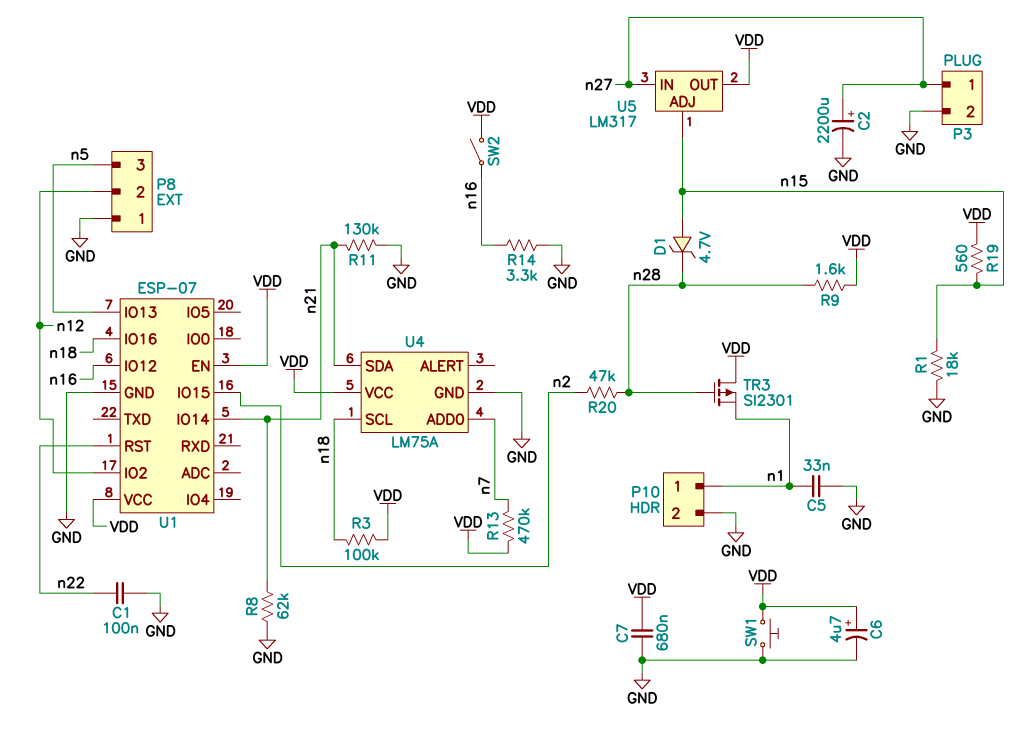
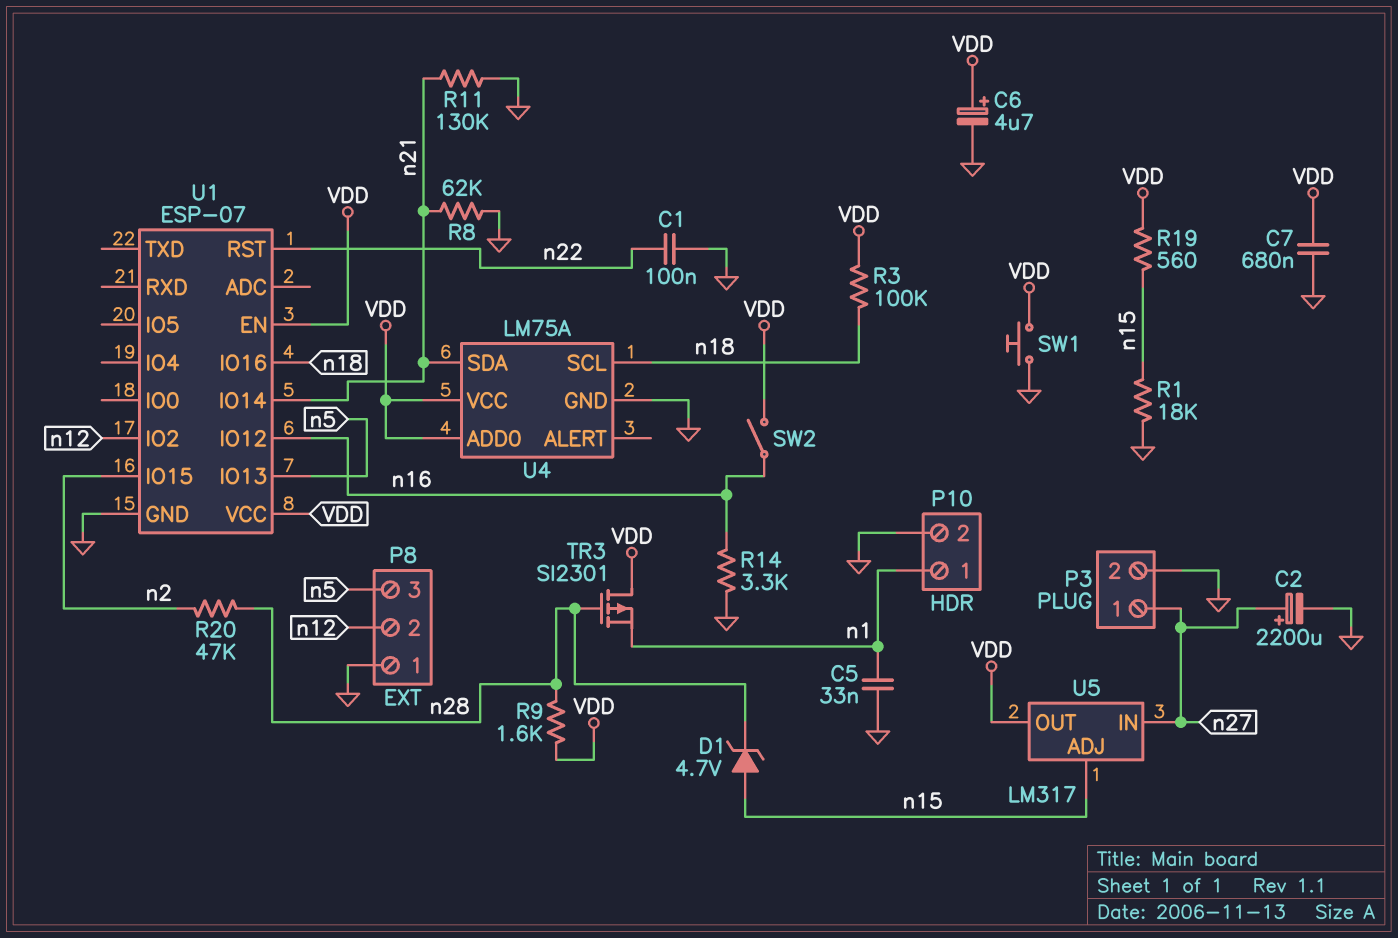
R13: 470k (VDD, n7) -> none
U4 pin ADD0: n7 -> VDD

